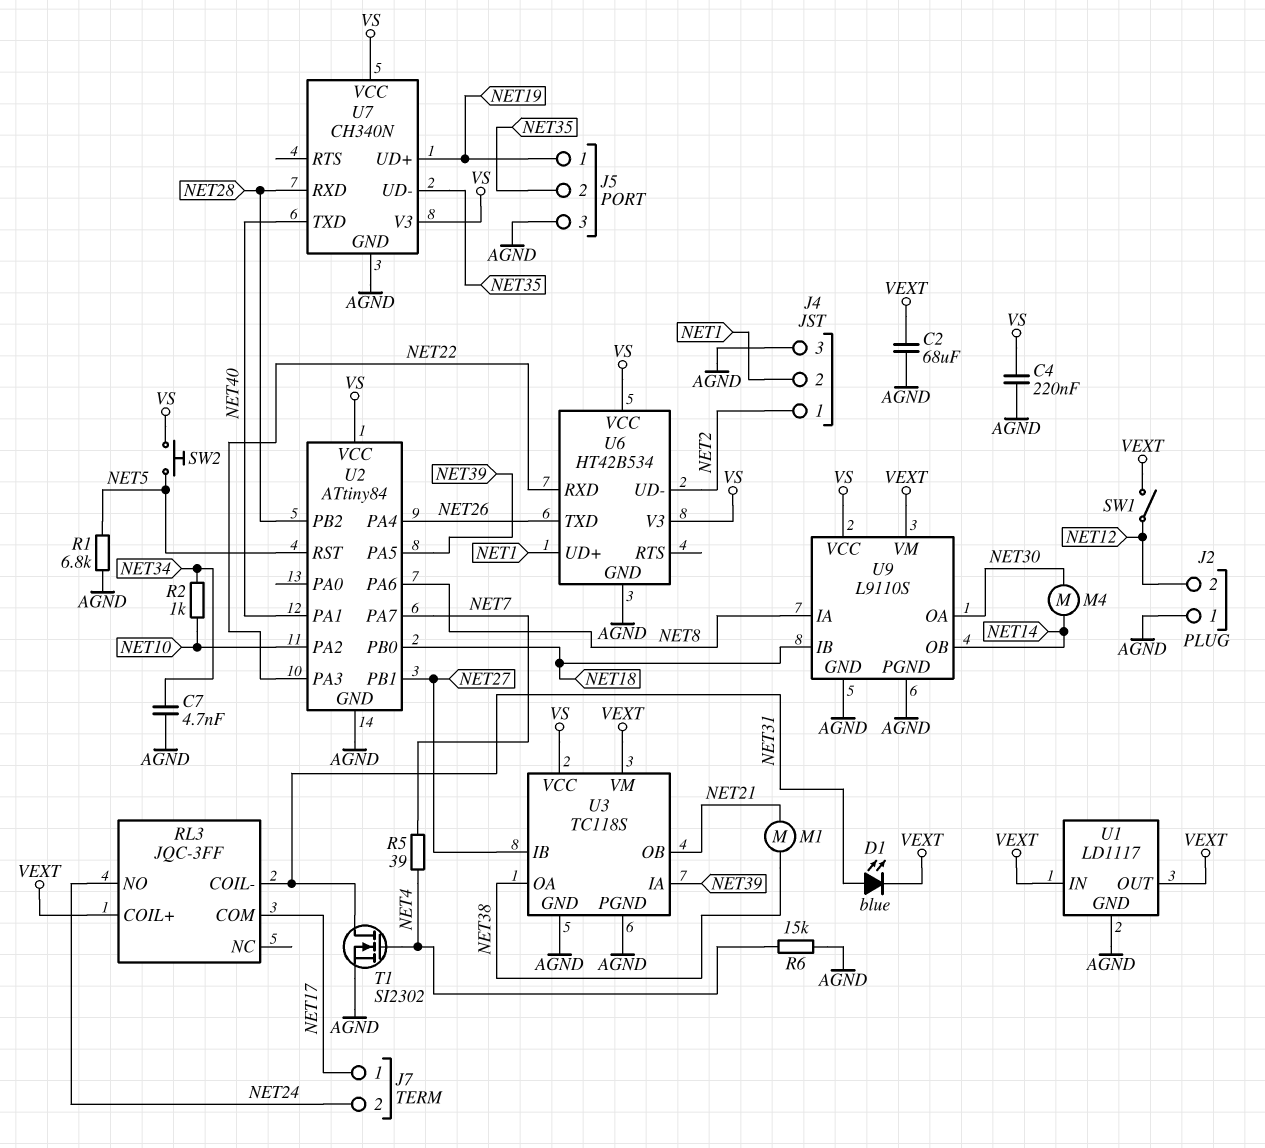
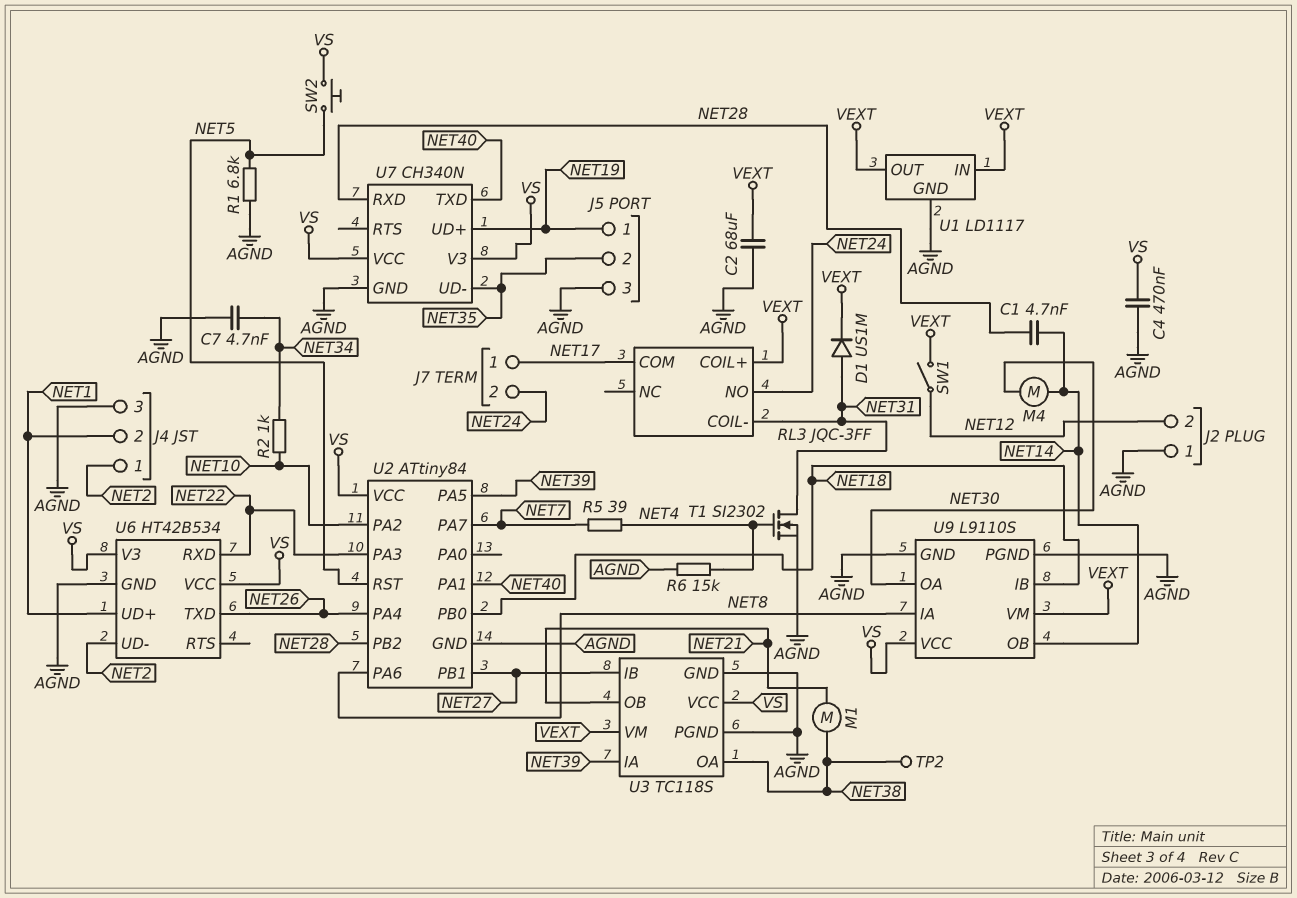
C1: none -> 4.7nF (NET14, NET28)
C4: 220nF (AGND, VS) -> 470nF (AGND, VS)
D1: LED blue (A NET31, K VEXT) -> diode US1M (A NET31, K VEXT)
TP2: none -> test point (NET38)

